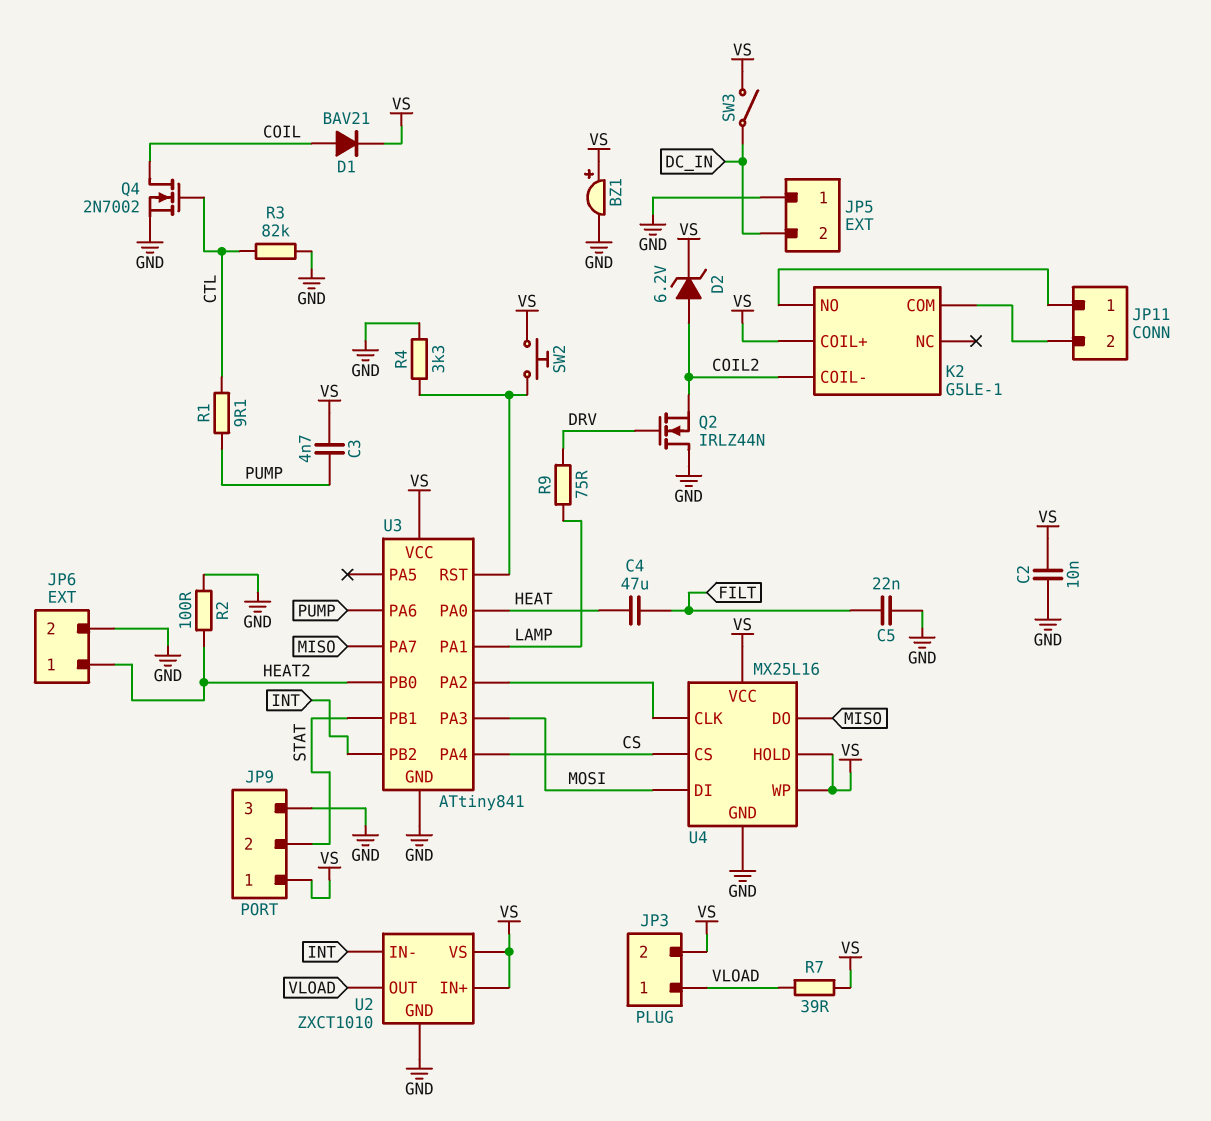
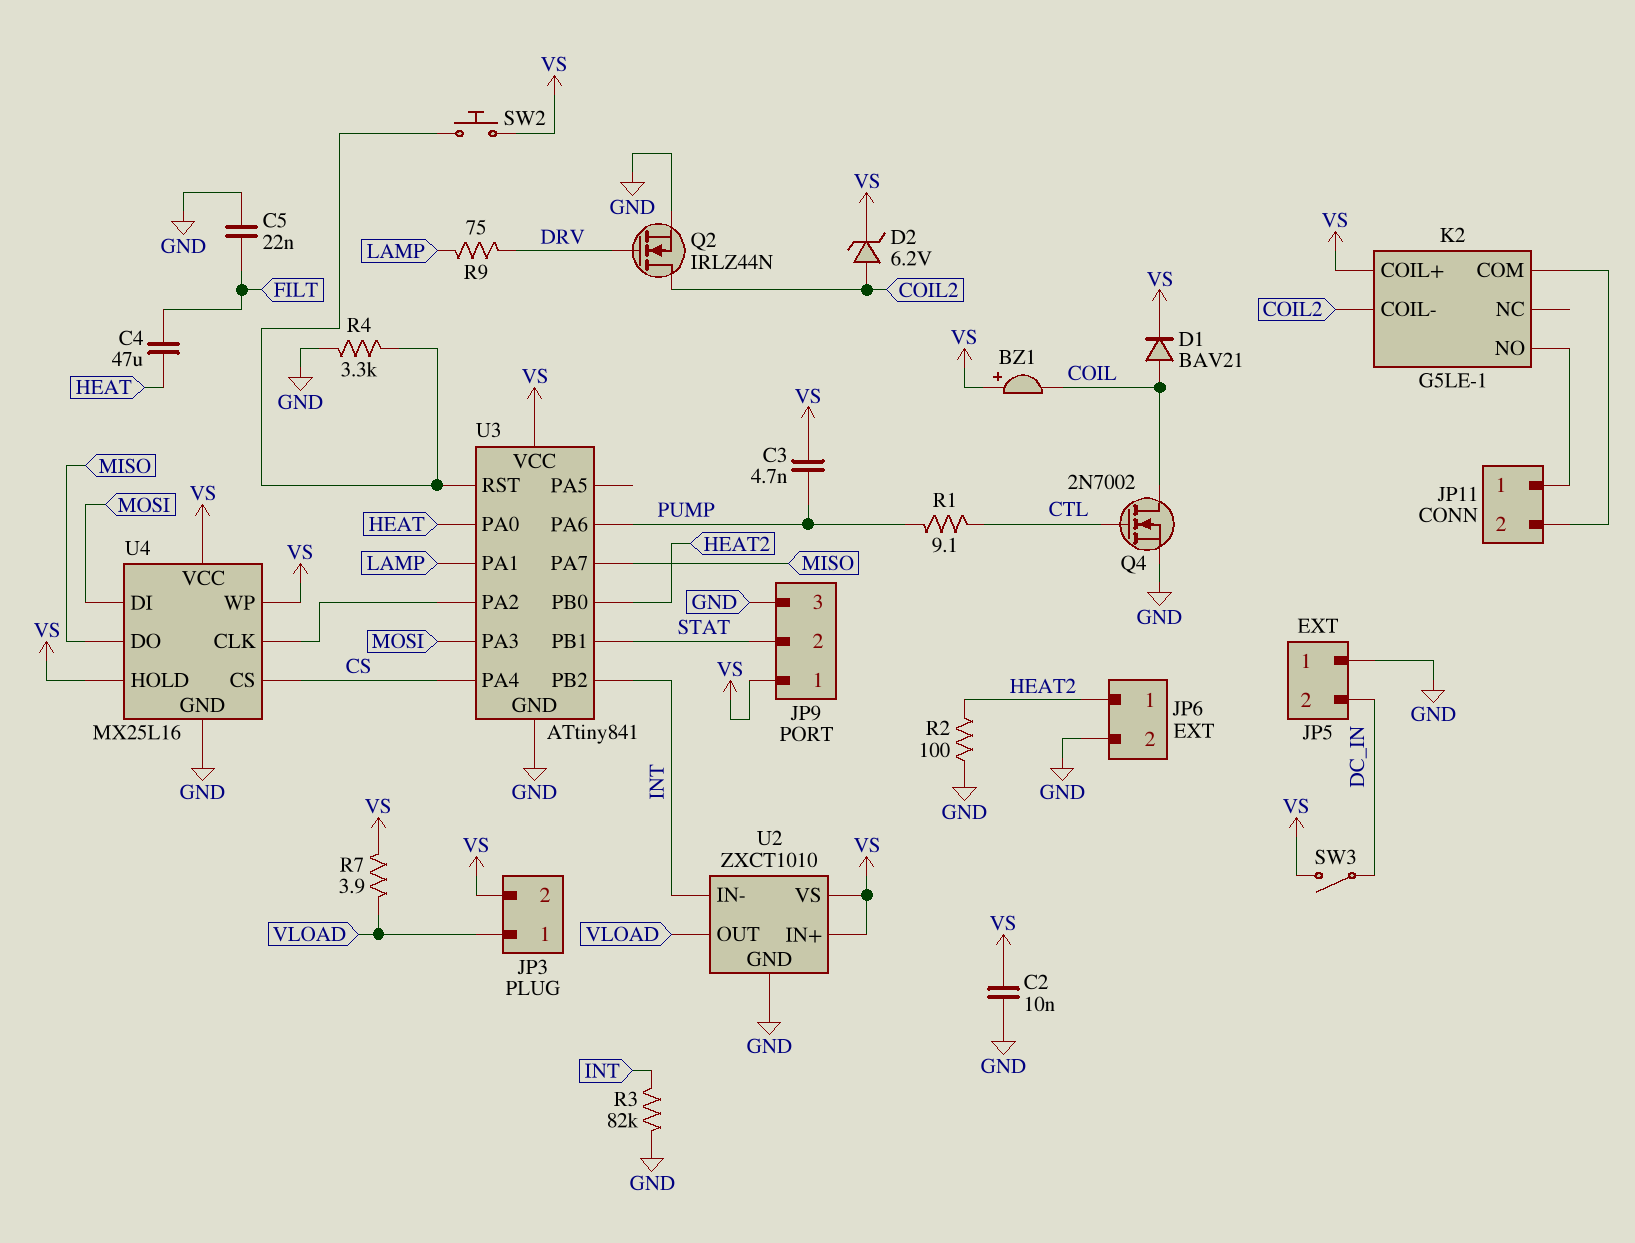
BZ1: buzzer (plus VS, minus GND) -> buzzer (plus VS, minus COIL)
Q2: NMOS IRLZ44N (G DRV, D GND, S COIL2) -> NMOS IRLZ44N (G DRV, D COIL2, S GND)
R3: 82k (CTL, GND) -> 82k (GND, INT)
R7: 39 (VLOAD, VS) -> 3.9 (VLOAD, VS)

